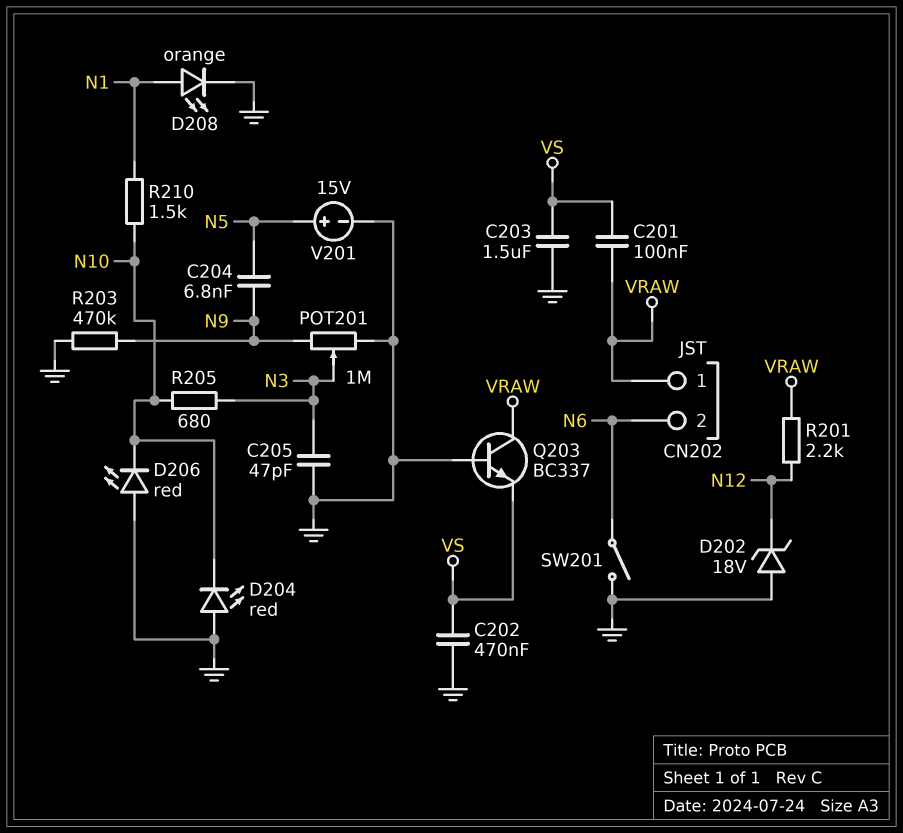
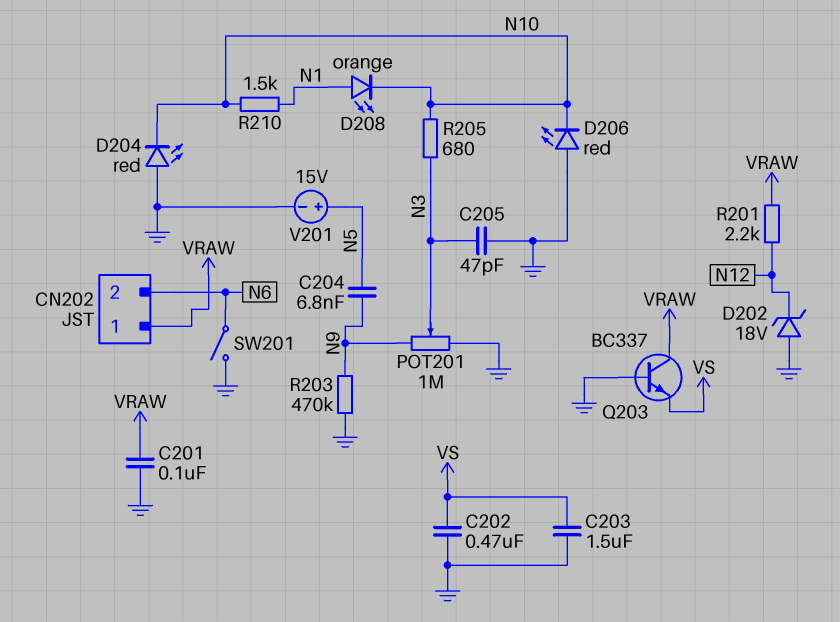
C201: 100nF (VRAW, VS) -> 100nF (GND, VRAW)
D208: LED orange (A N1, K GND) -> LED orange (A N1, K N10)

